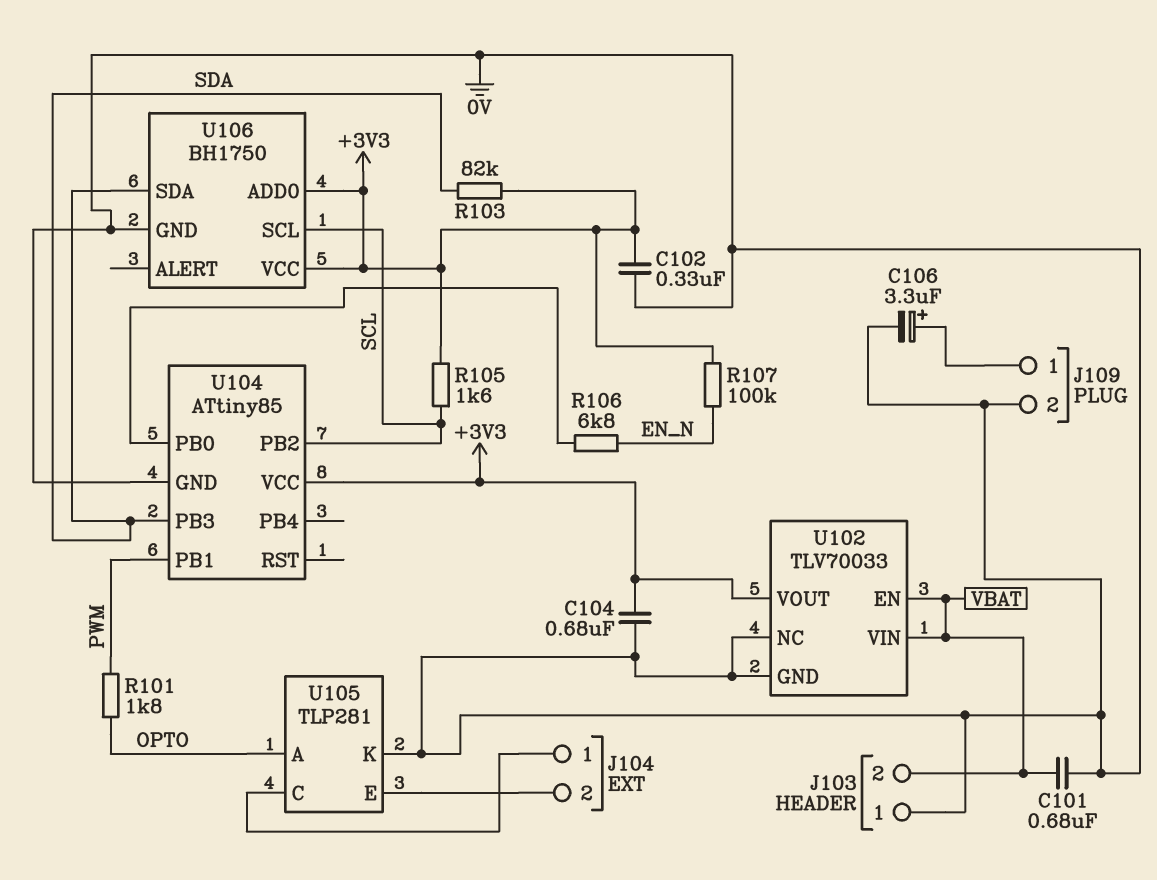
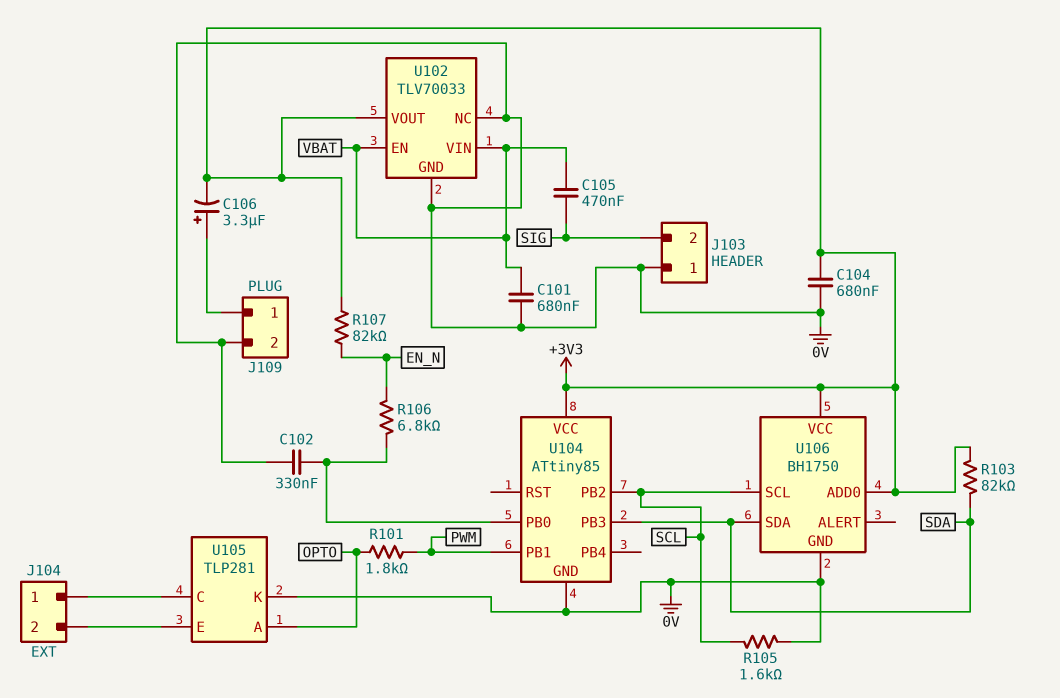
C102: 330nF (+3V3, 0V) -> 330nF (0V, U104/PB0)
C105: none -> 470nF (SIG, VBAT)
C106: 3.3uF (plus J109/1, minus 0V) -> 3.3uF (plus J109/1, minus +3V3)
J103 pin 2: VBAT -> SIG
R105: 1.6k (+3V3, SCL) -> 1.6k (0V, SCL)
R107: 100k (+3V3, EN_N) -> 82k (+3V3, EN_N)

